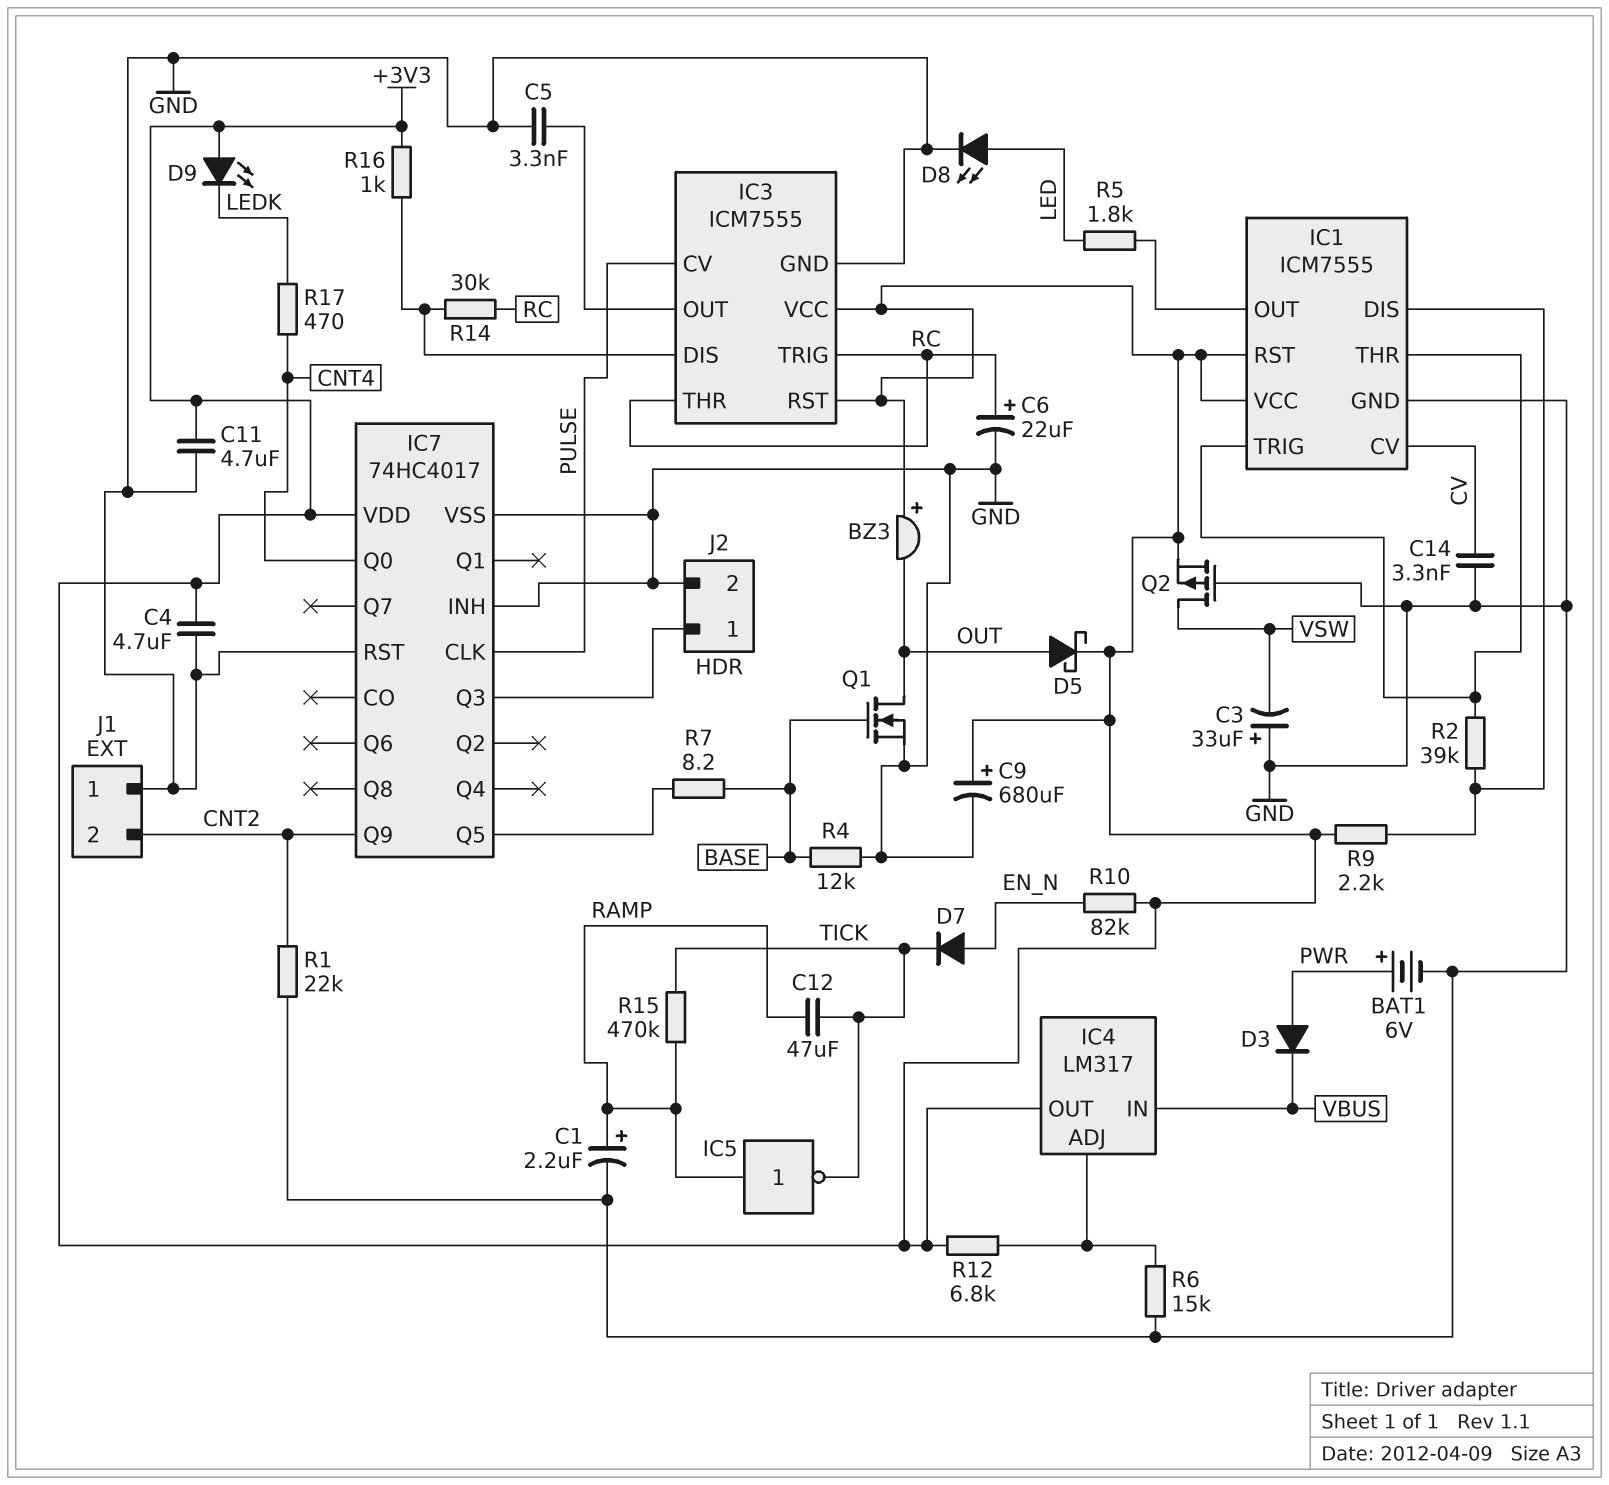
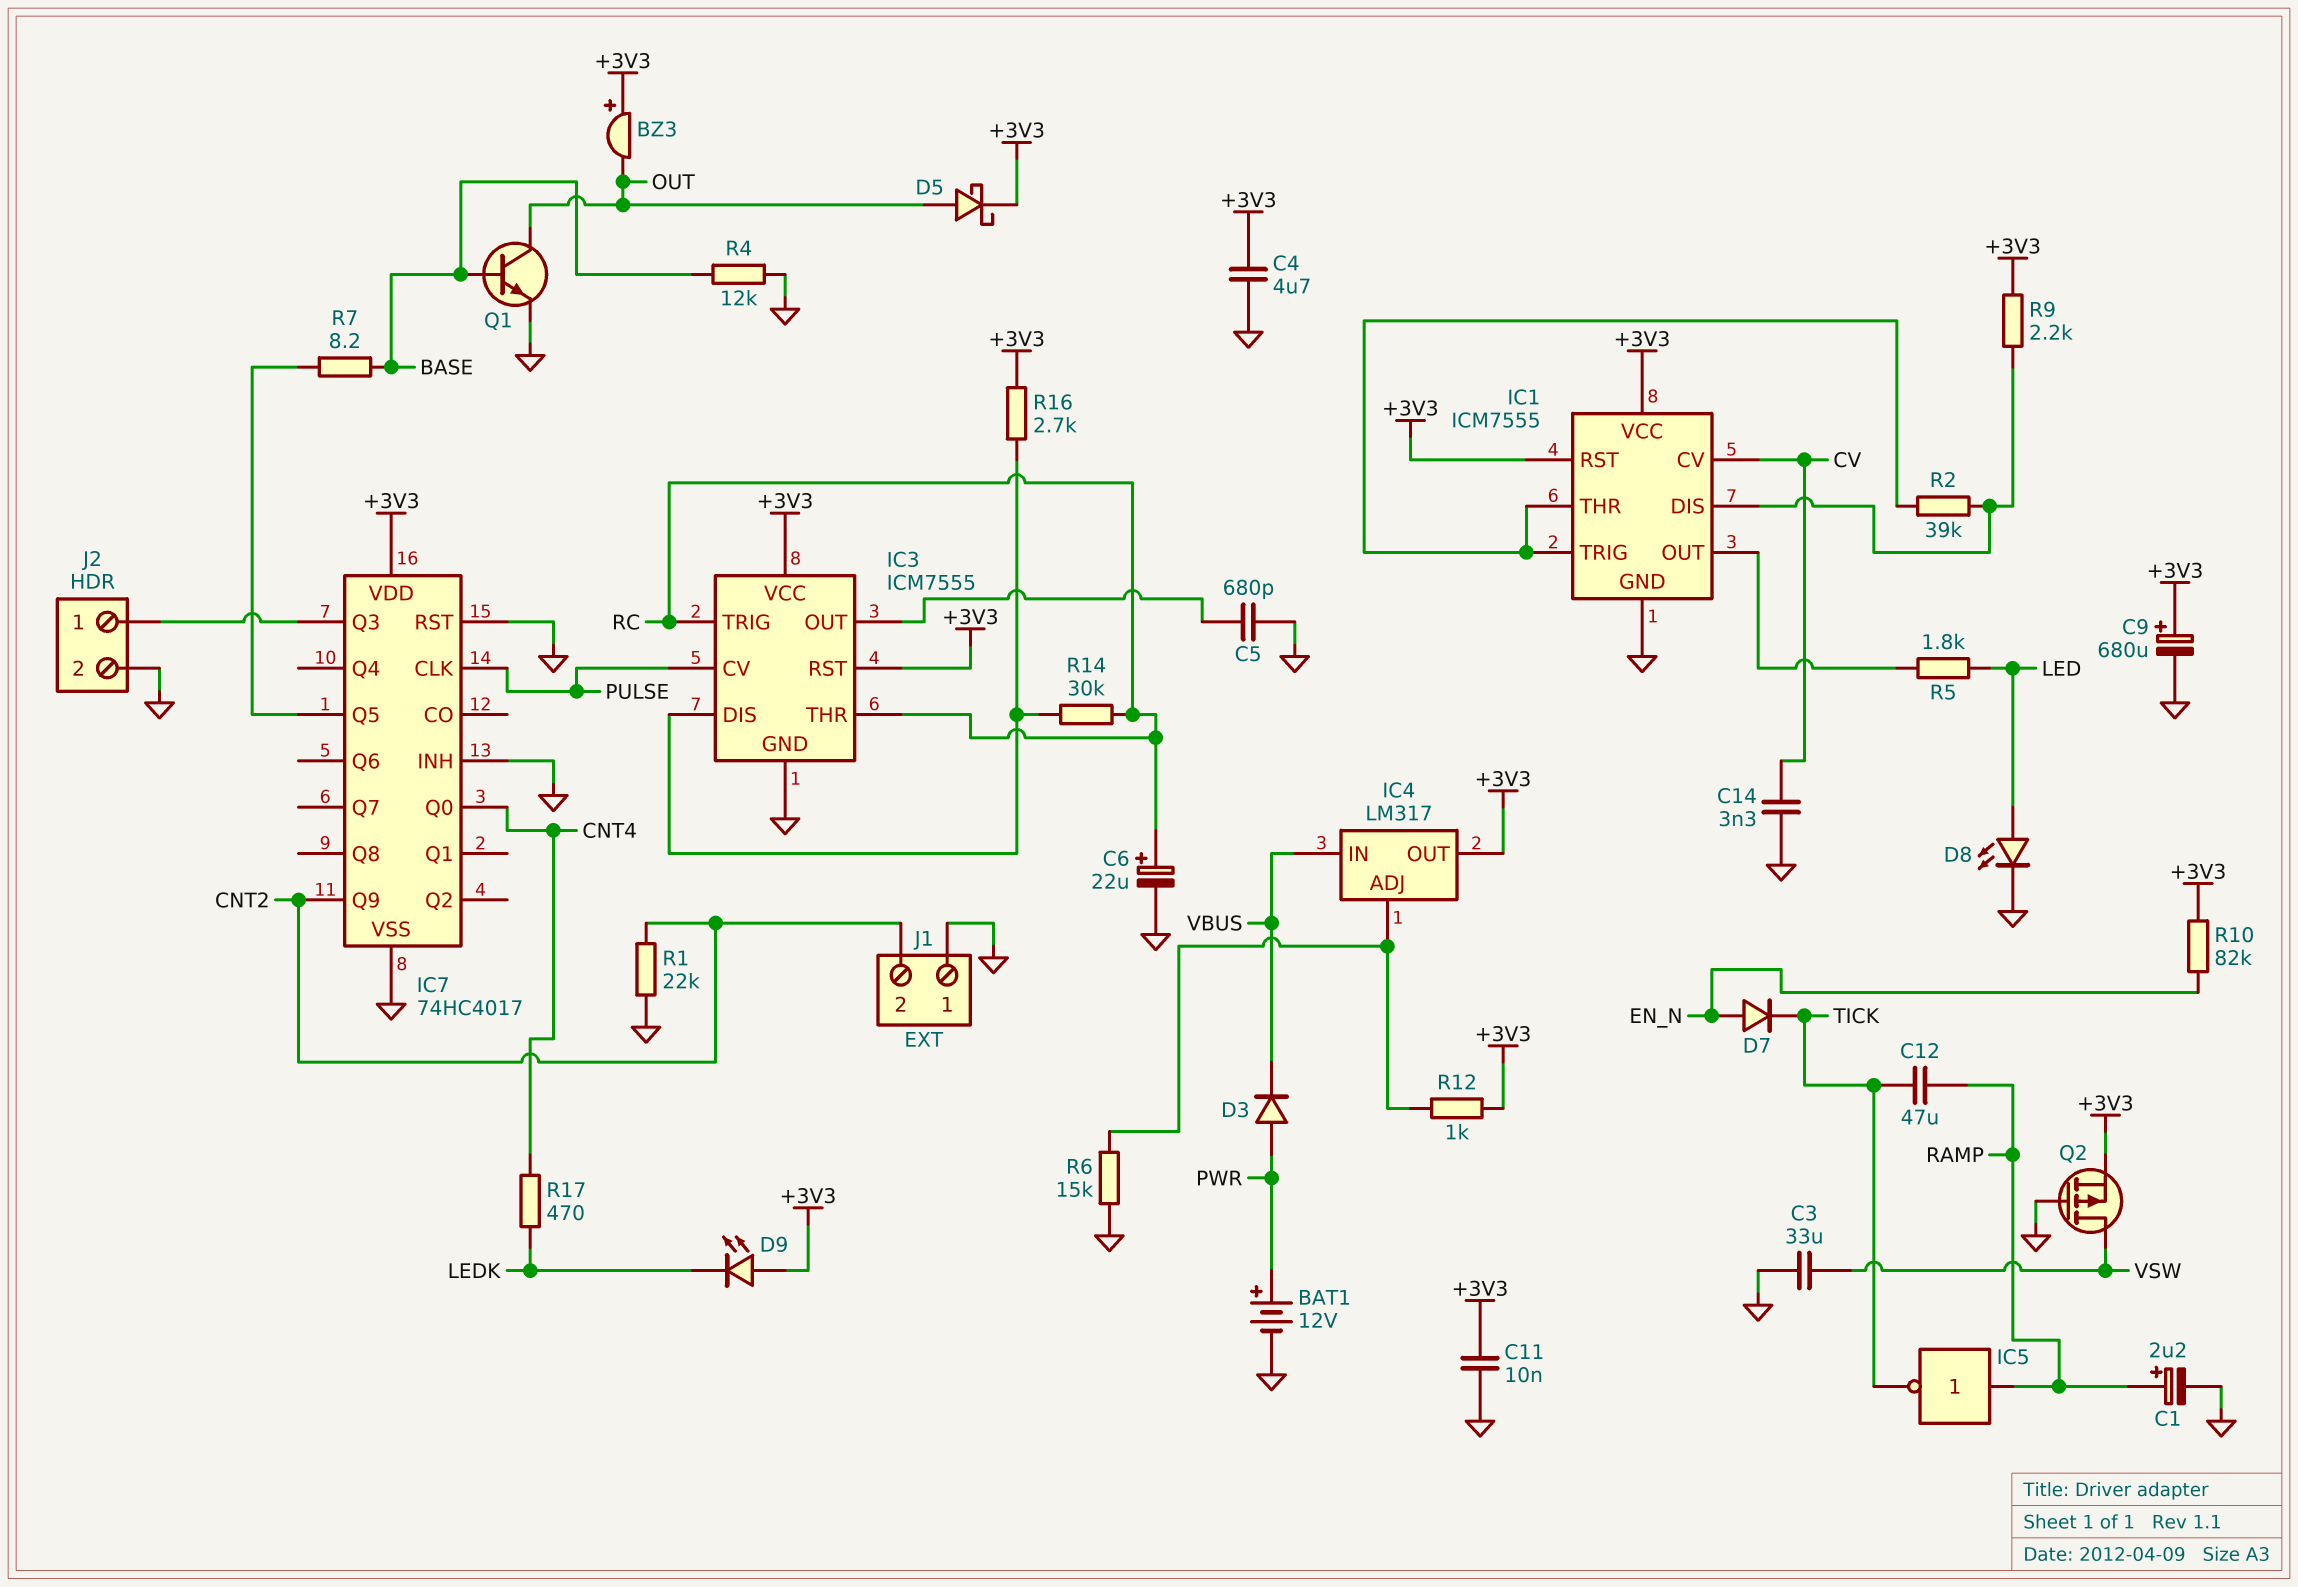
BAT1: 6V (plus PWR, minus GND) -> 12V (plus PWR, minus GND)
C3: 33uF (plus GND, minus VSW) -> 33uF (GND, VSW)
C5: 3.3nF (GND, IC3/OUT) -> 680pF (GND, IC3/OUT)
C11: 4.7uF (+3V3, GND) -> 10nF (+3V3, GND)
Q1: NMOS (G BASE, D OUT, S GND) -> NPN (B BASE, C OUT, E GND)
R12: 6.8k (+3V3, IC4/ADJ) -> 1k (+3V3, IC4/ADJ)
R15: 470k (RAMP, TICK) -> none
R16: 1k (+3V3, IC3/DIS) -> 2.7k (+3V3, IC3/DIS)

